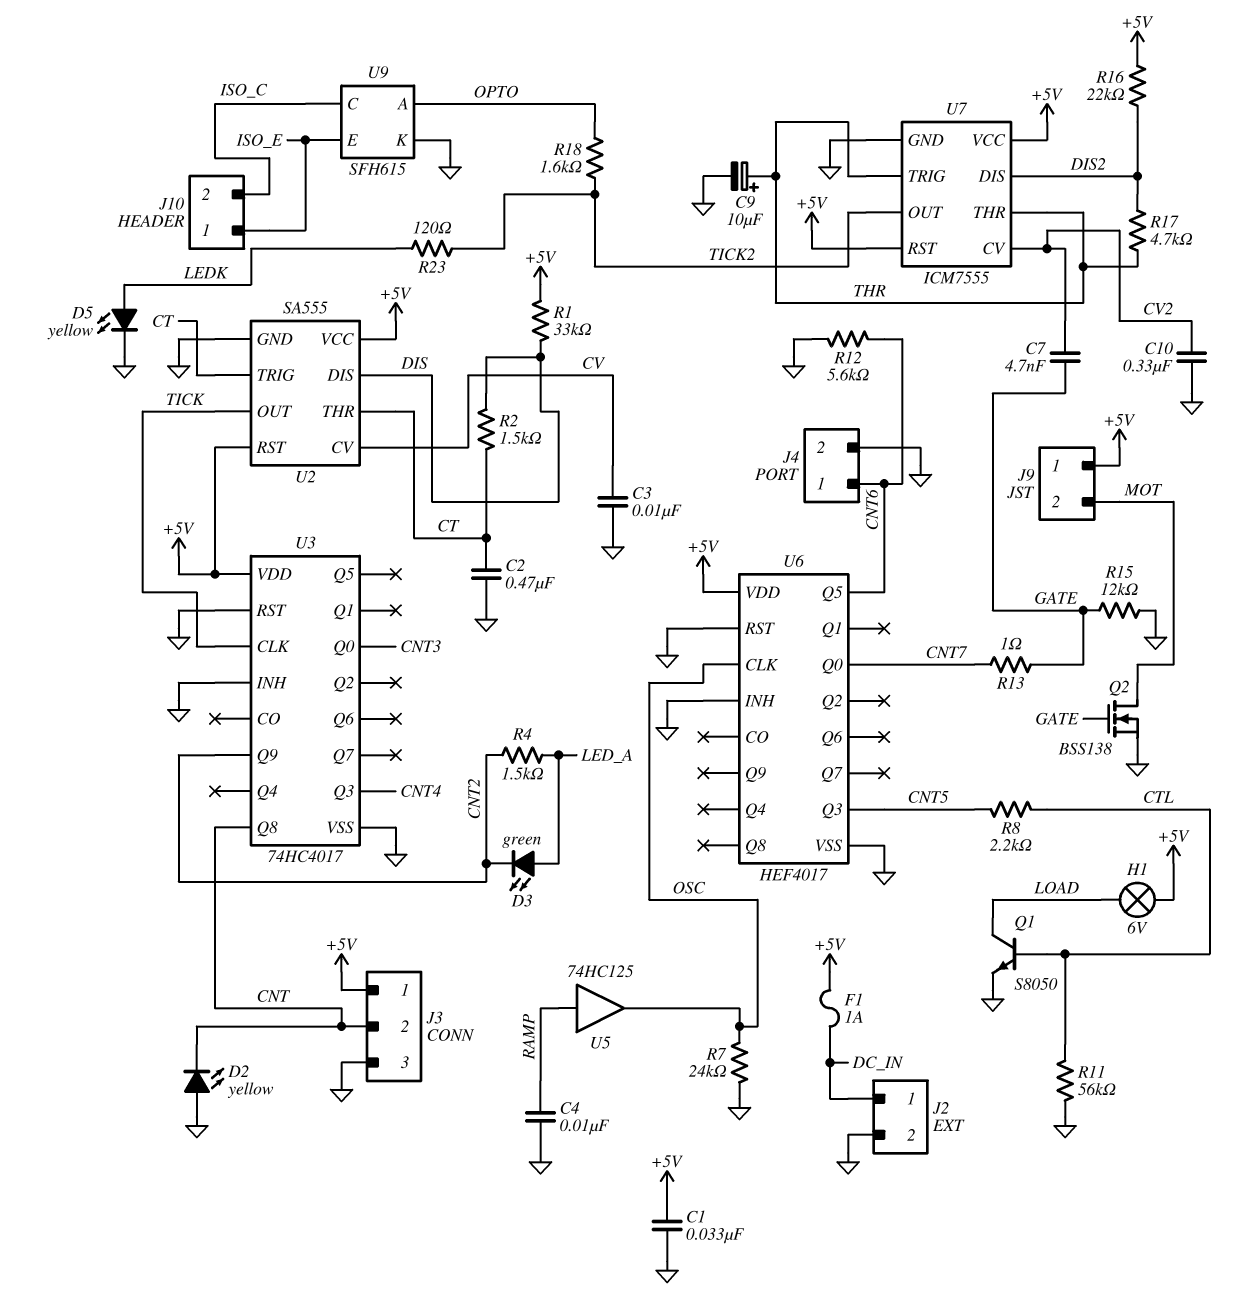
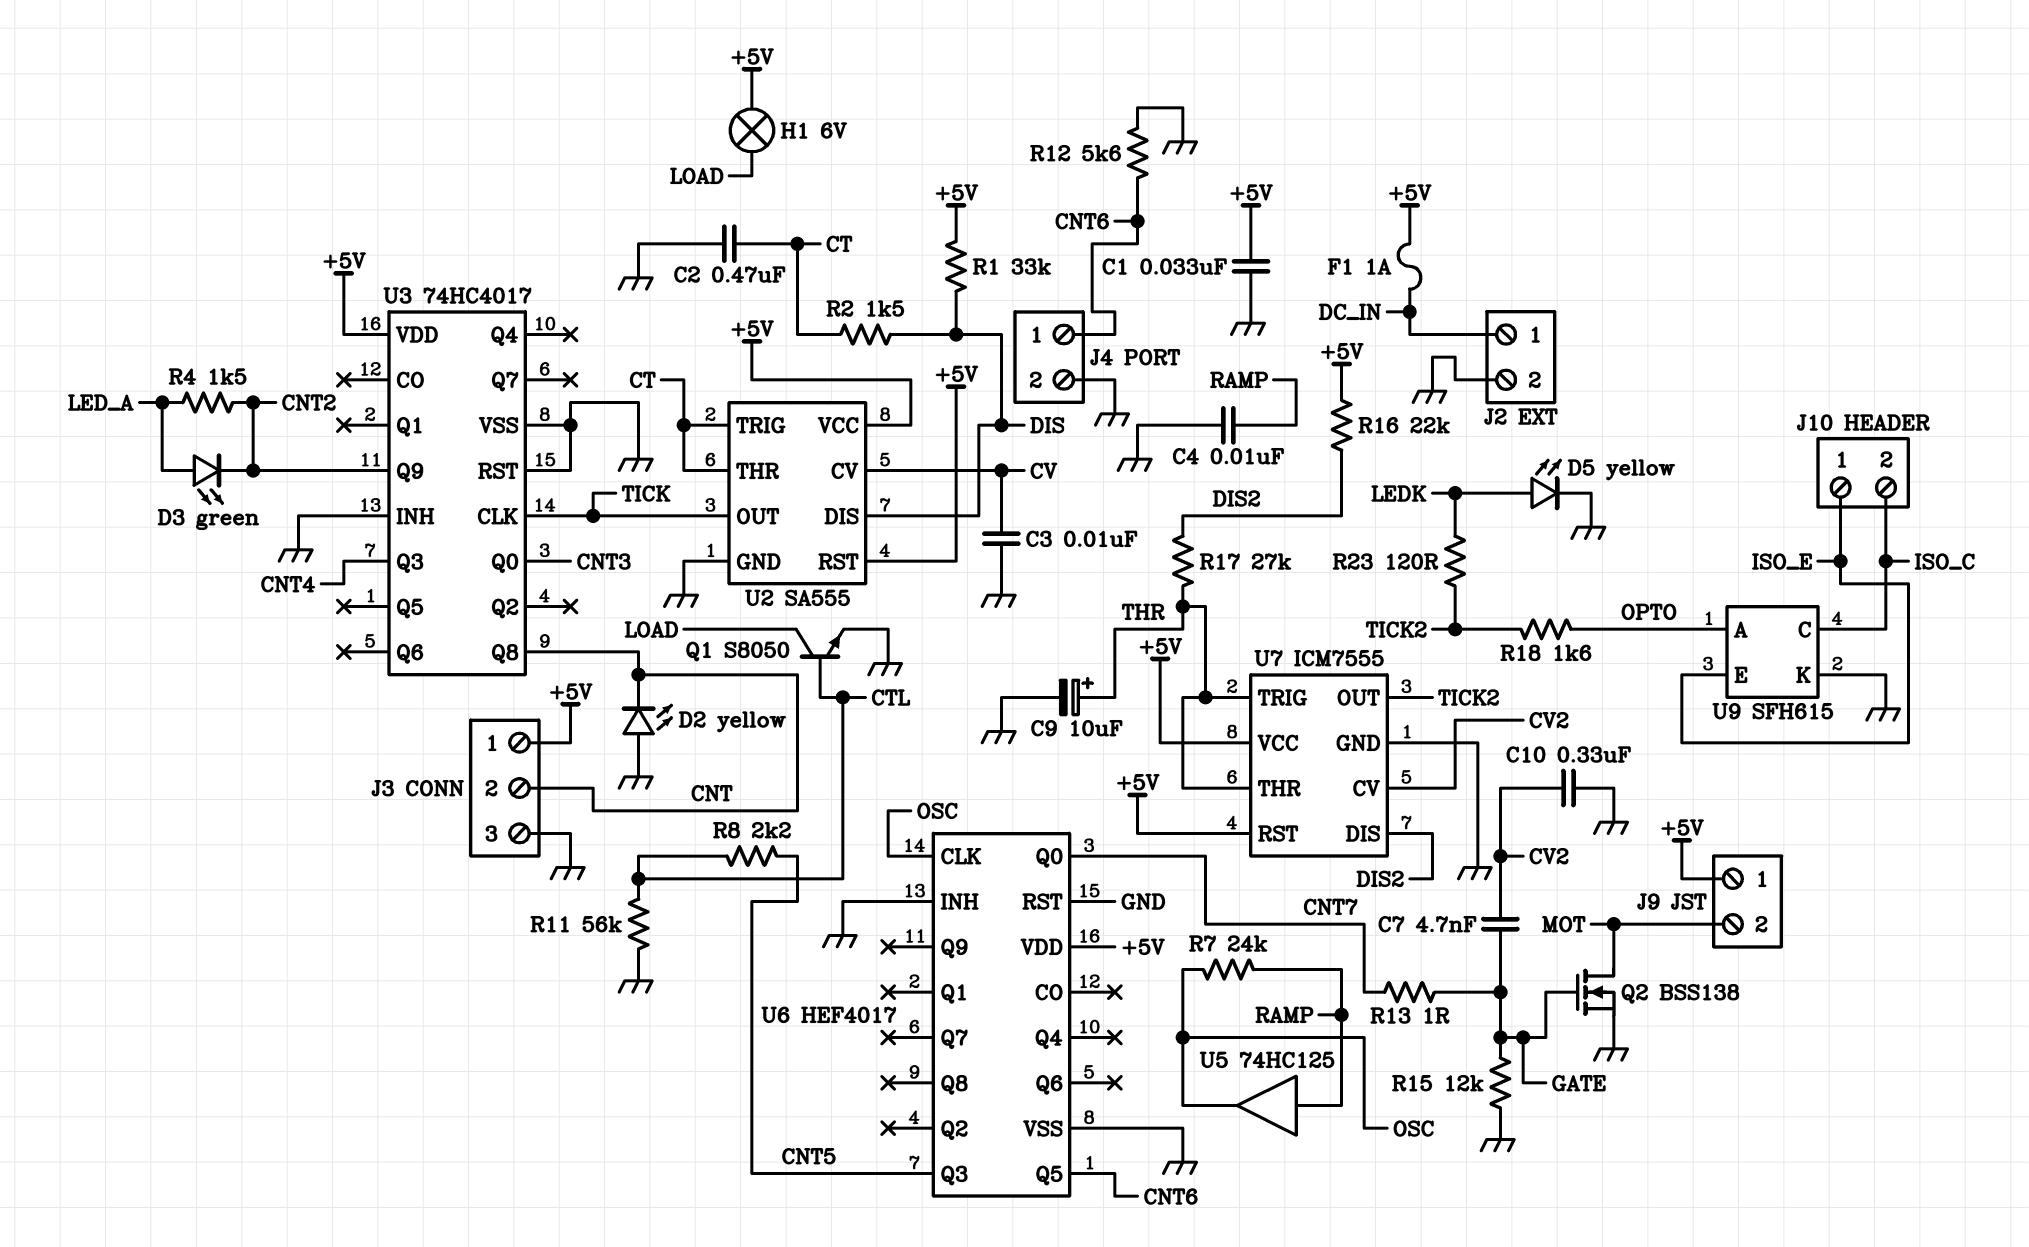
R7: 24k (GND, OSC) -> 24k (OSC, RAMP)
R17: 4.7k (DIS2, THR) -> 27k (DIS2, THR)

